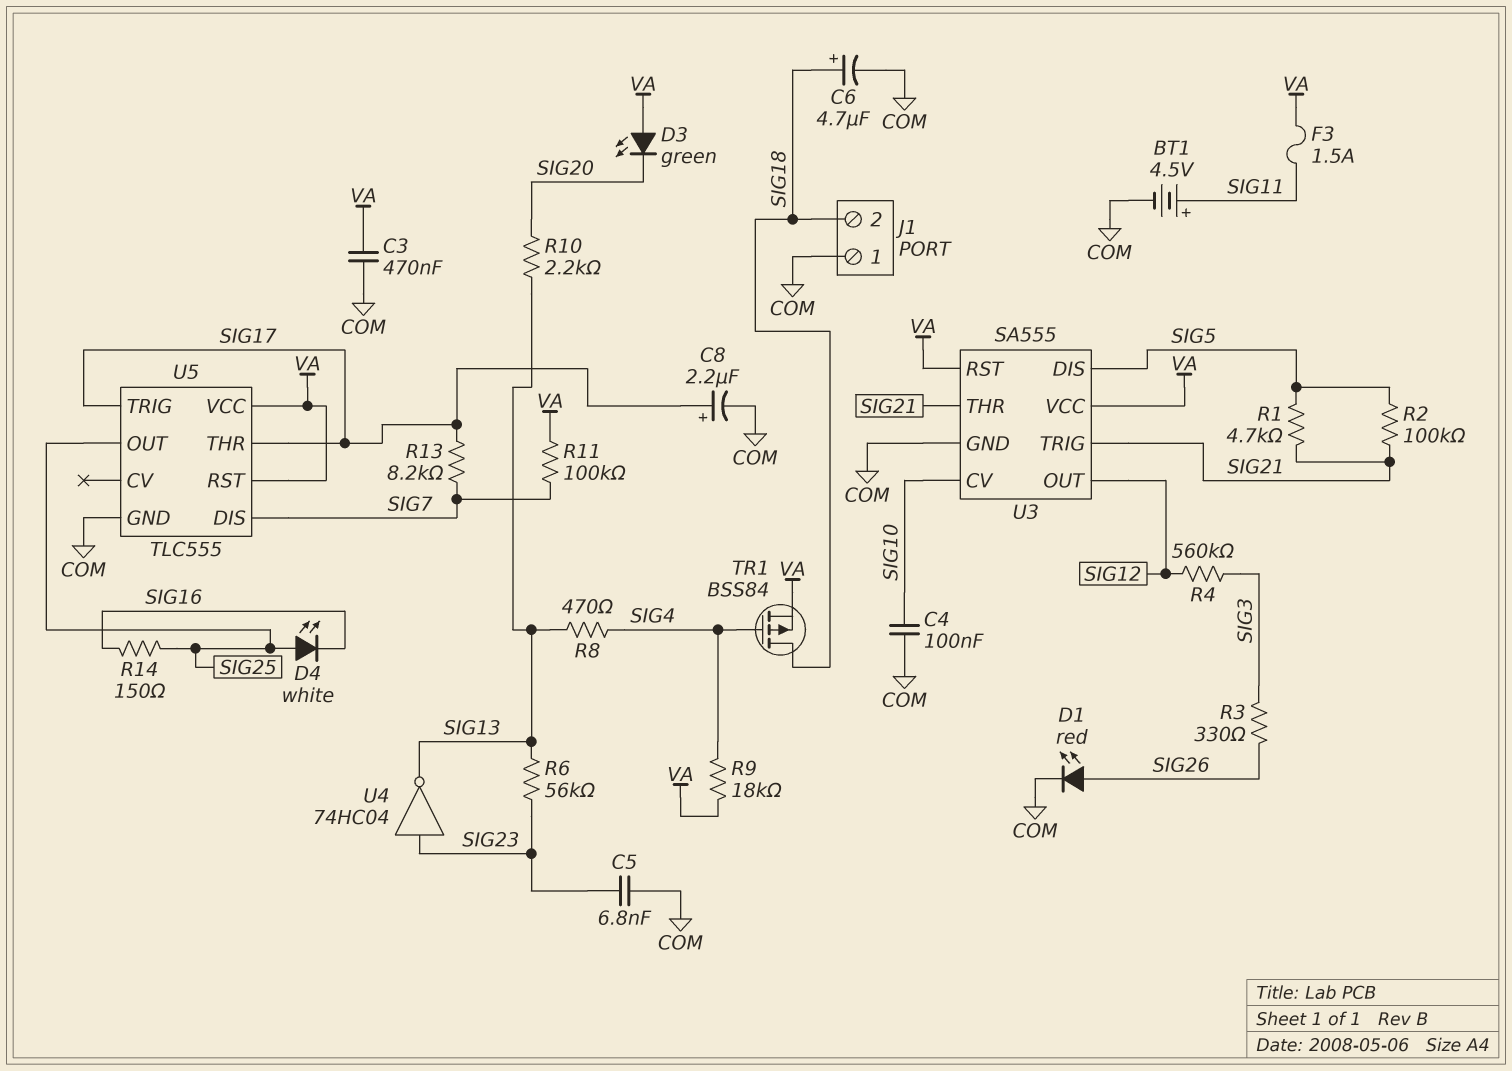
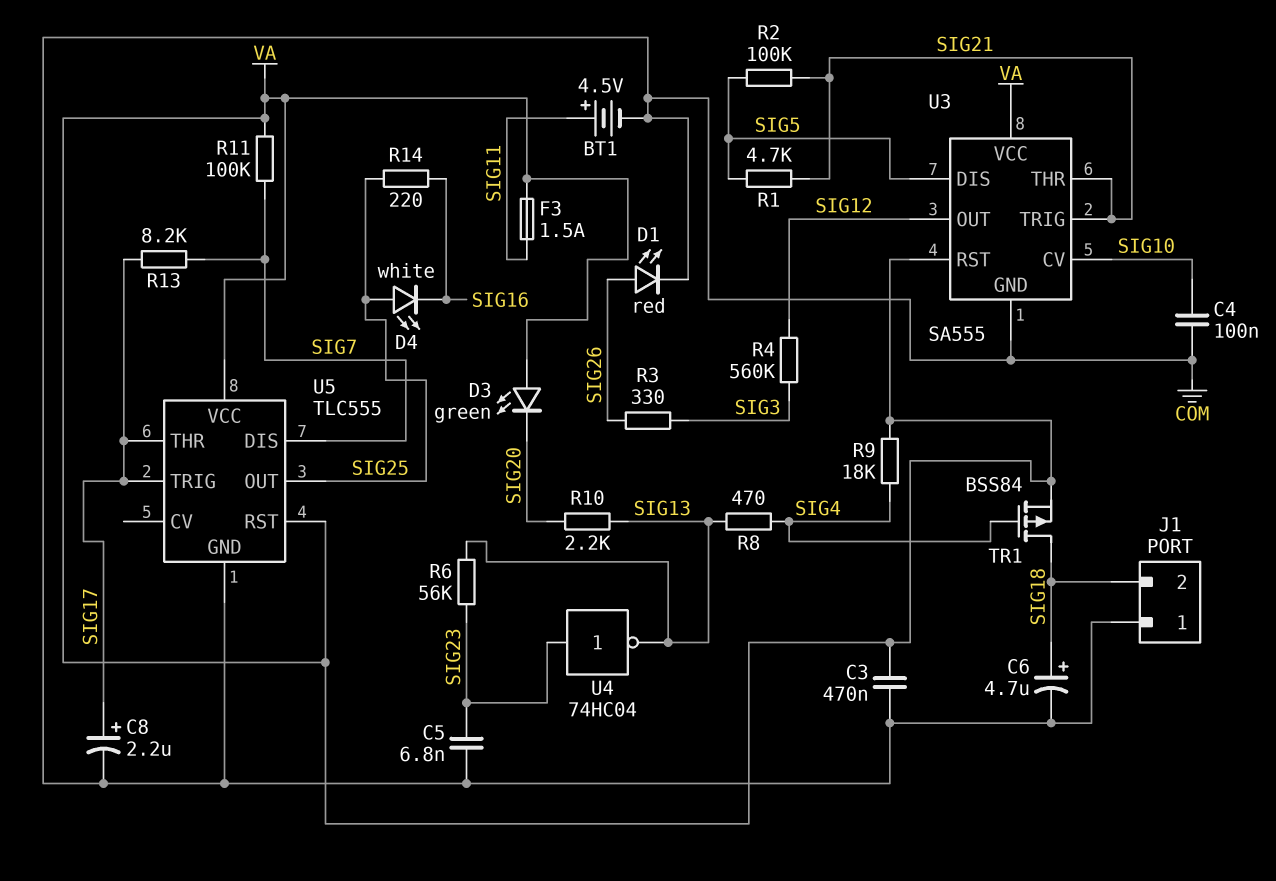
R14: 150 (SIG16, SIG25) -> 220 (SIG16, SIG25)

